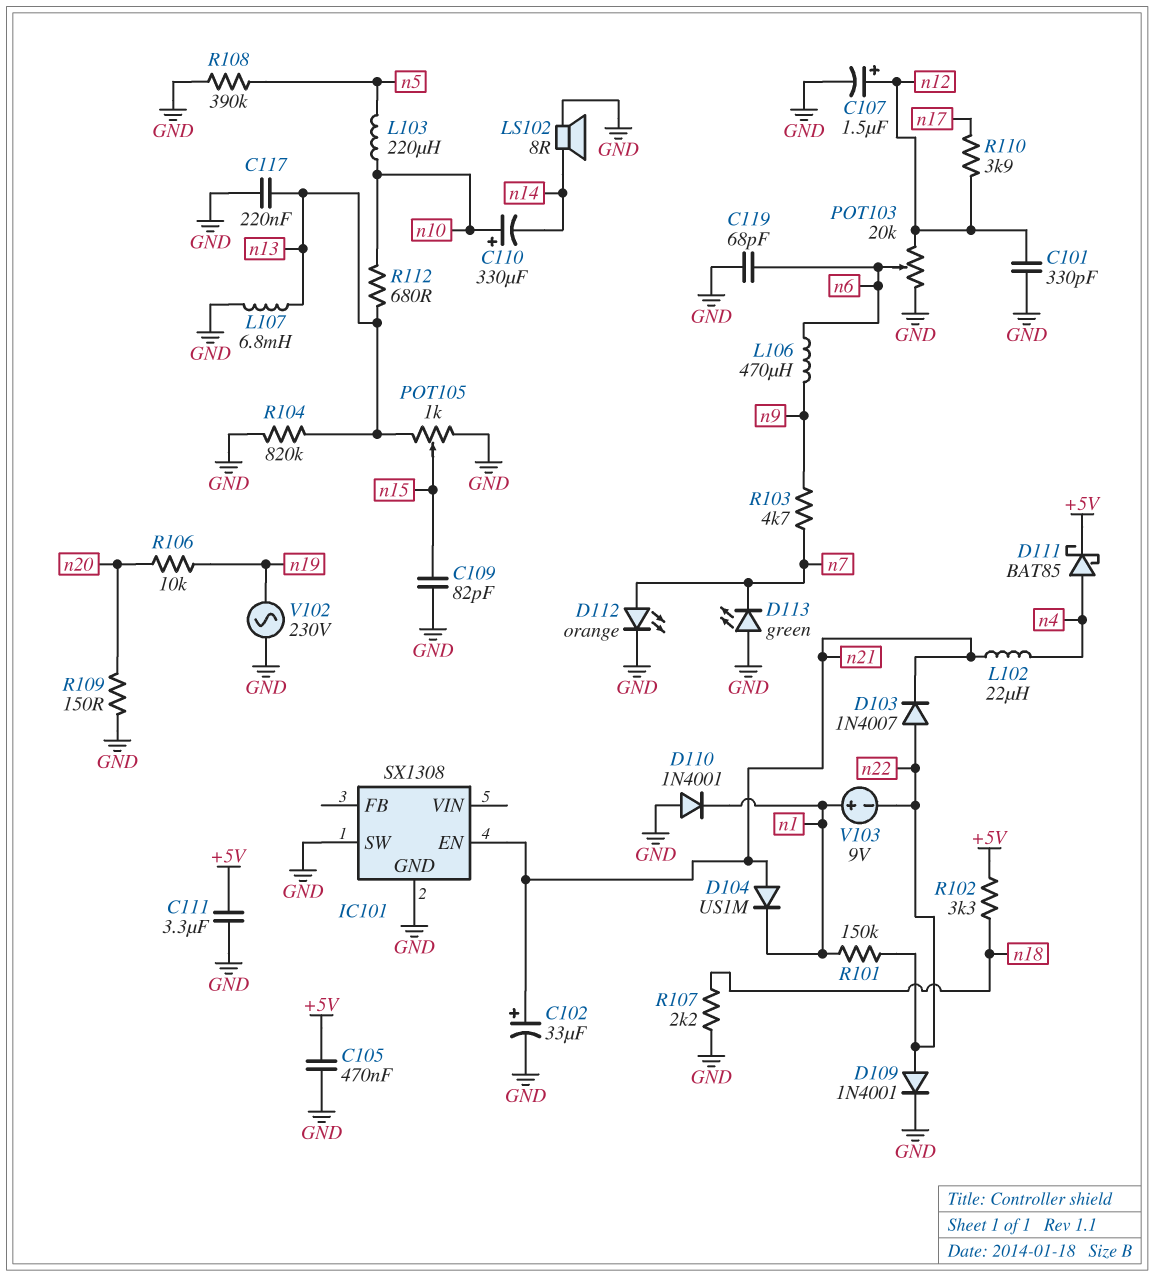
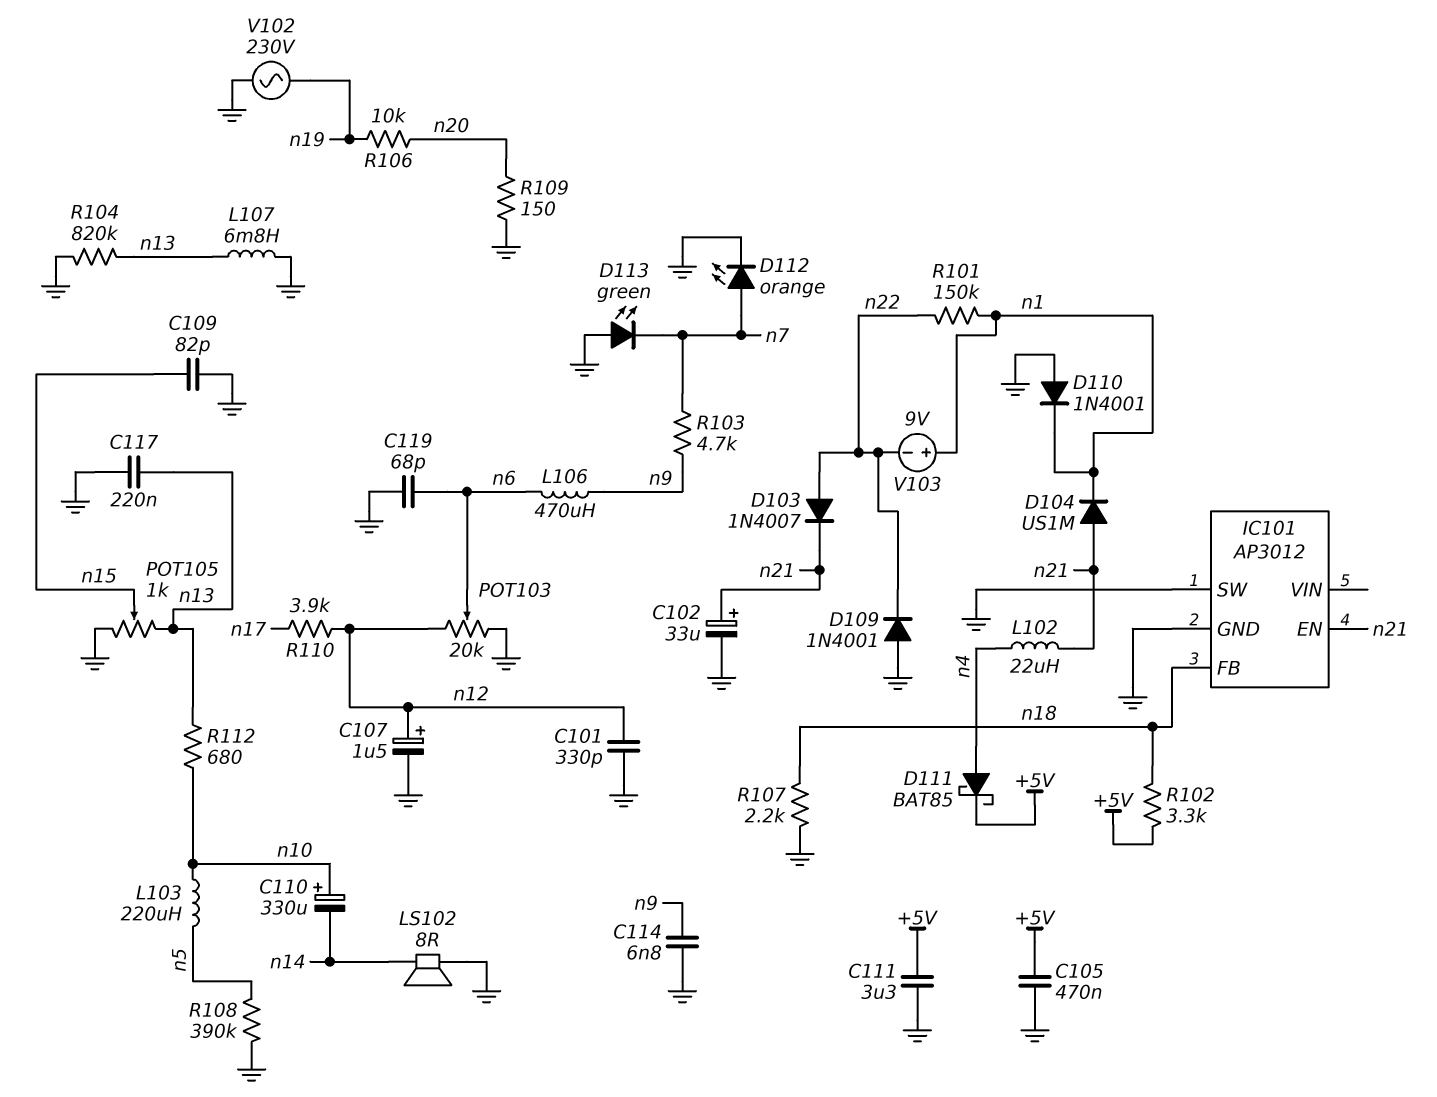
C114: none -> 6.8nF (GND, n9)
D109: diode 1N4001 (A n22, K GND) -> diode 1N4001 (A GND, K n22)
IC101: SX1308 -> AP3012
IC101 pin FB: none -> n18

